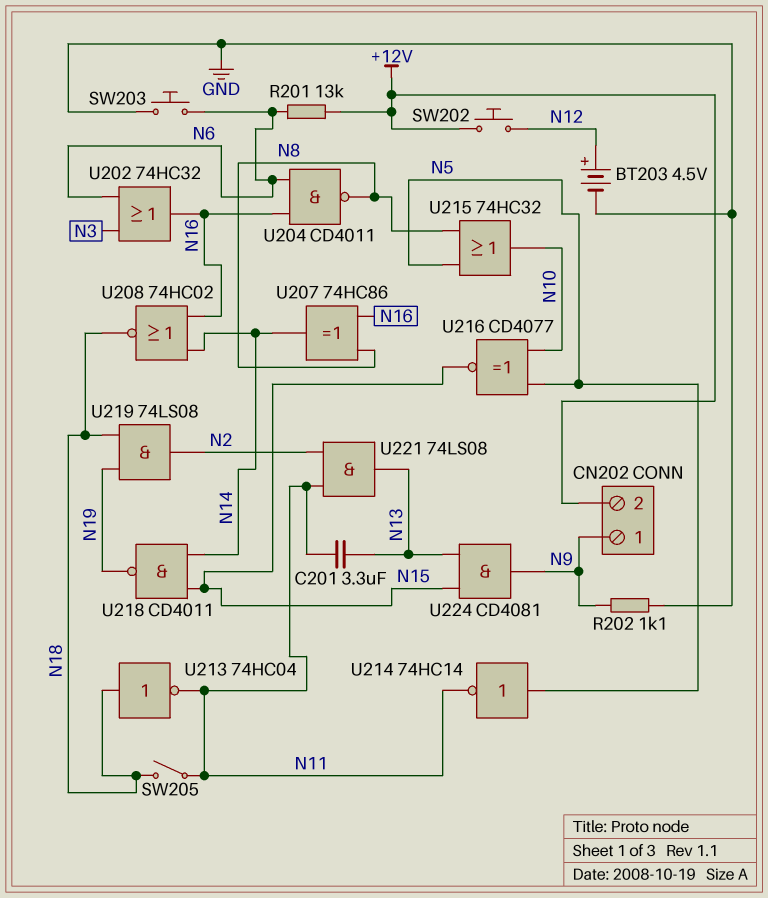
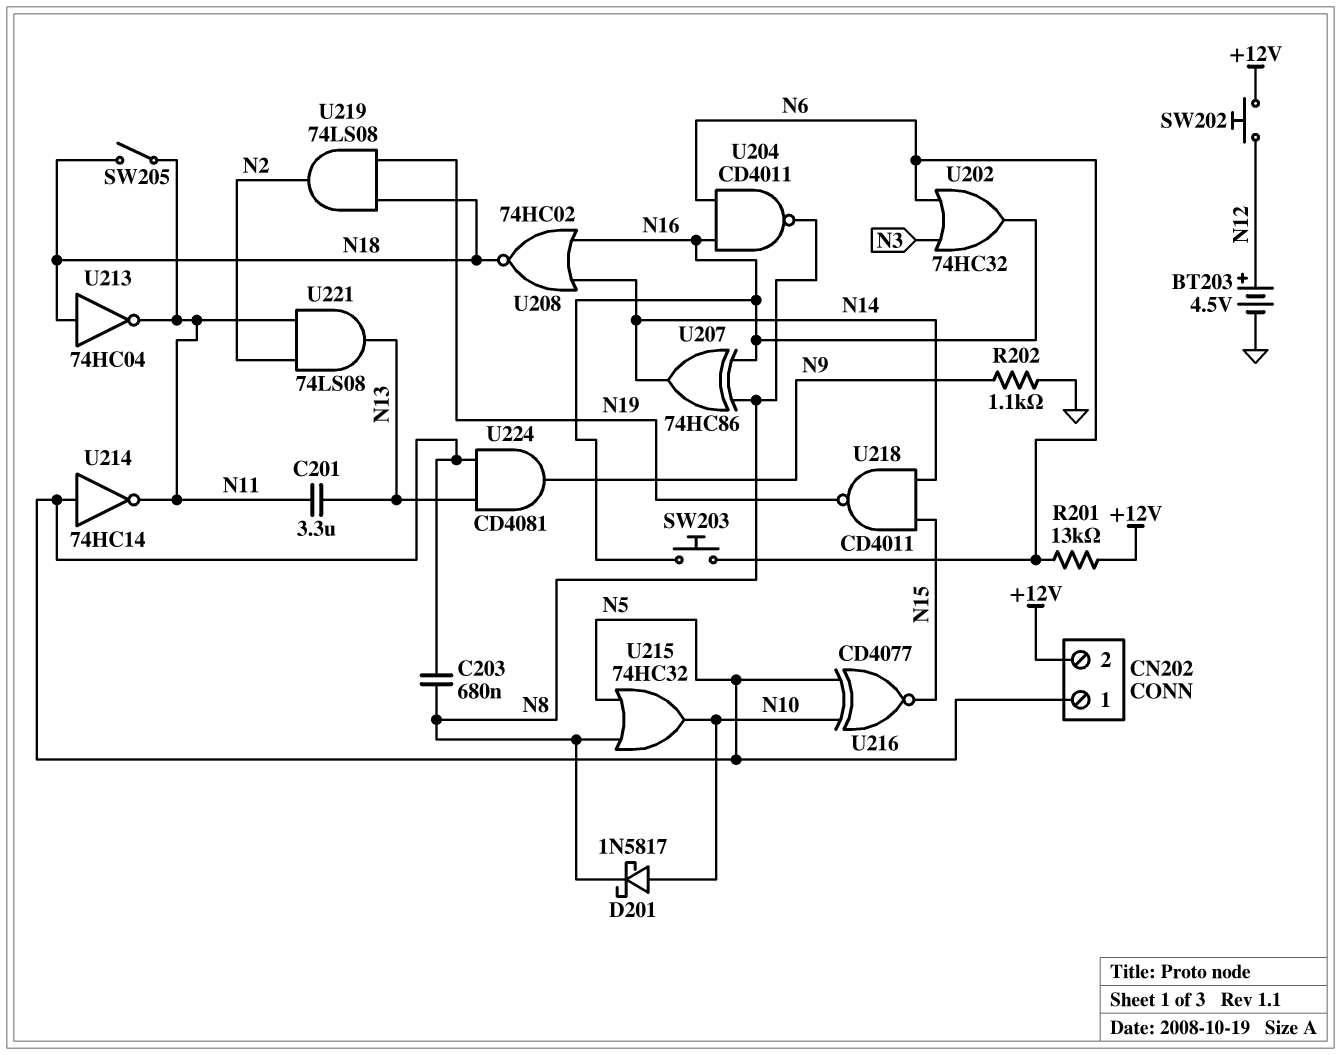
C203: none -> 680nF (N5, N8)
CN202 pin 1: N9 -> N5
D201: none -> schottky 1N5817 (A N10, K N8)
SW203: button (GND, N6) -> button (N6, N16)
U224: AND CD4081 (in N13, in N15, out N9) -> AND CD4081 (in N5, in N13, out N9)

